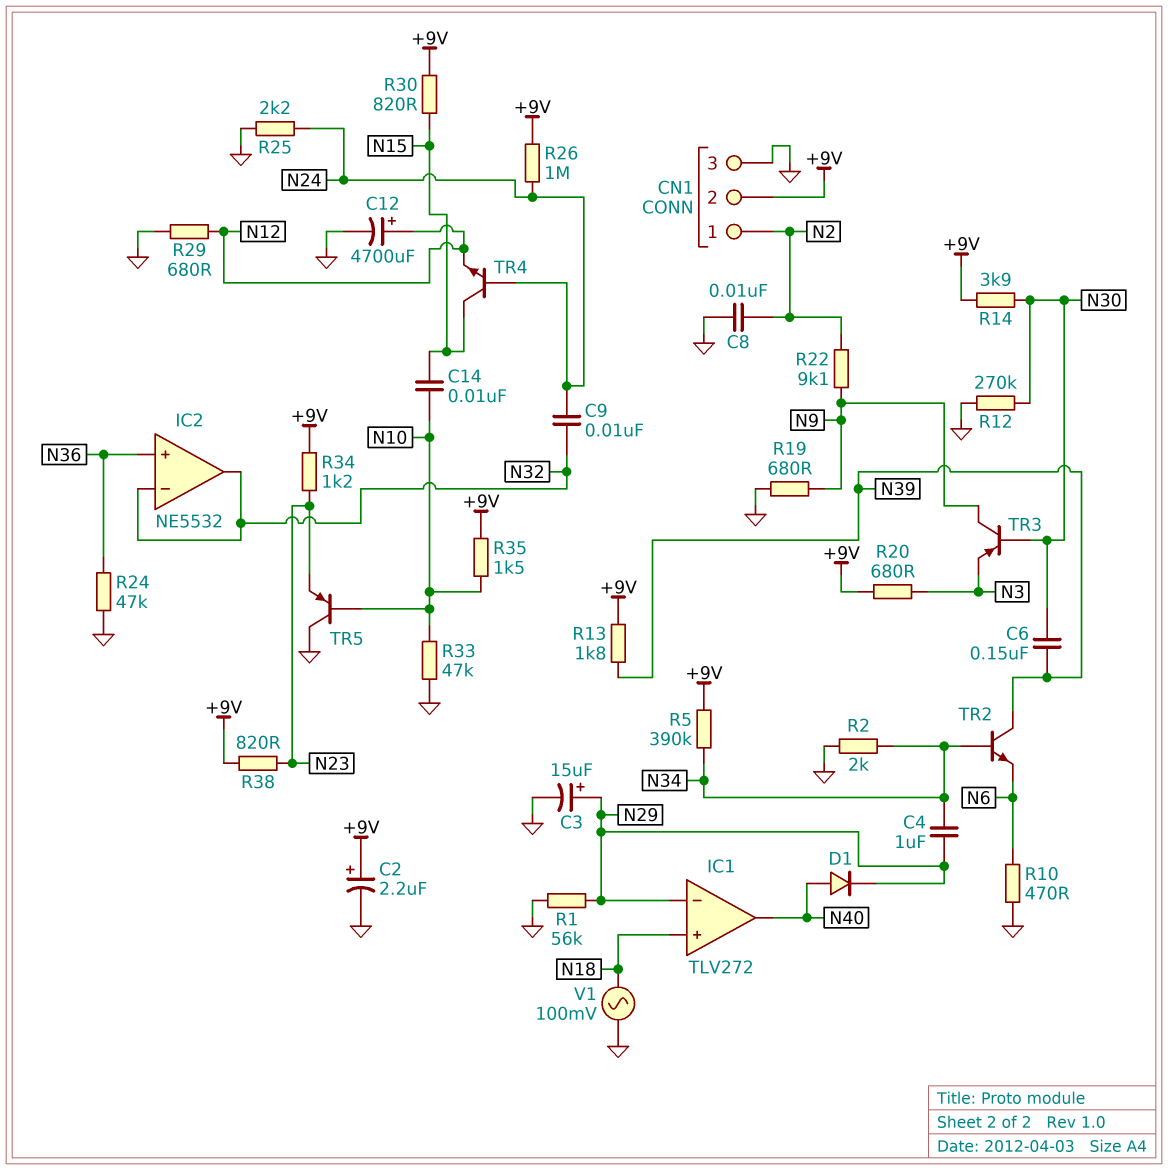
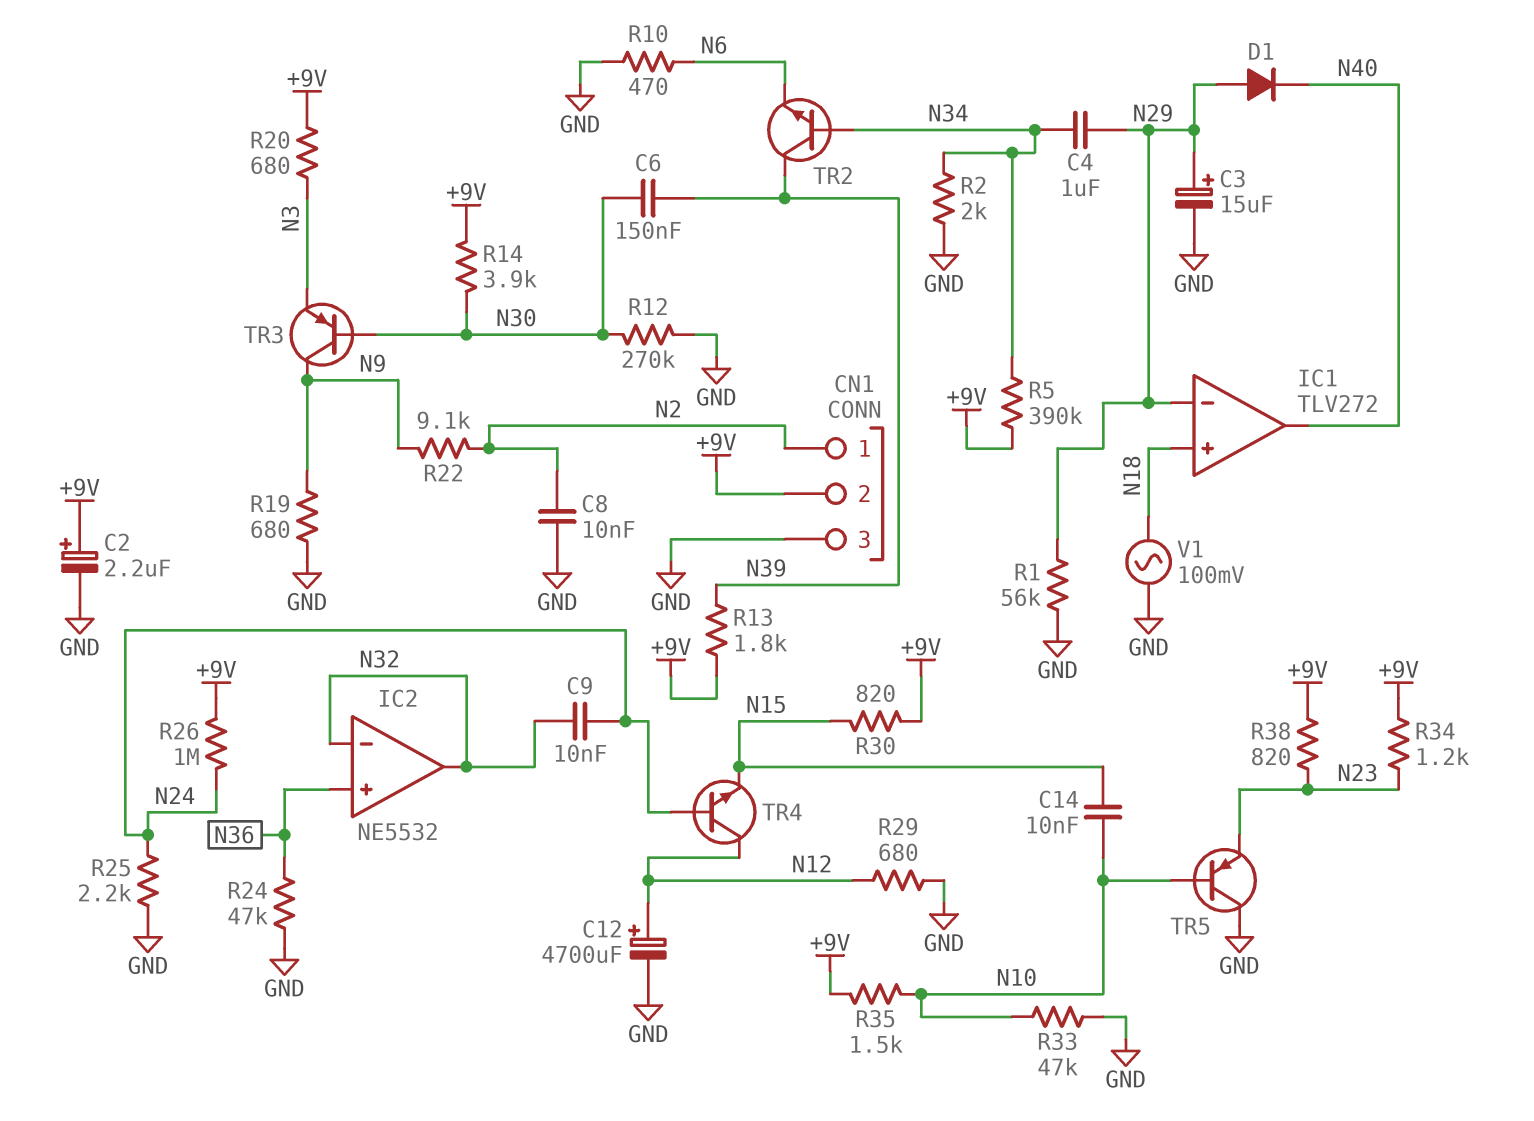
D1: diode (A N40, K N29) -> diode (A N29, K N40)
TR4: NPN (B N24, C N15, E N12) -> NPN (B N24, C N12, E N15)

